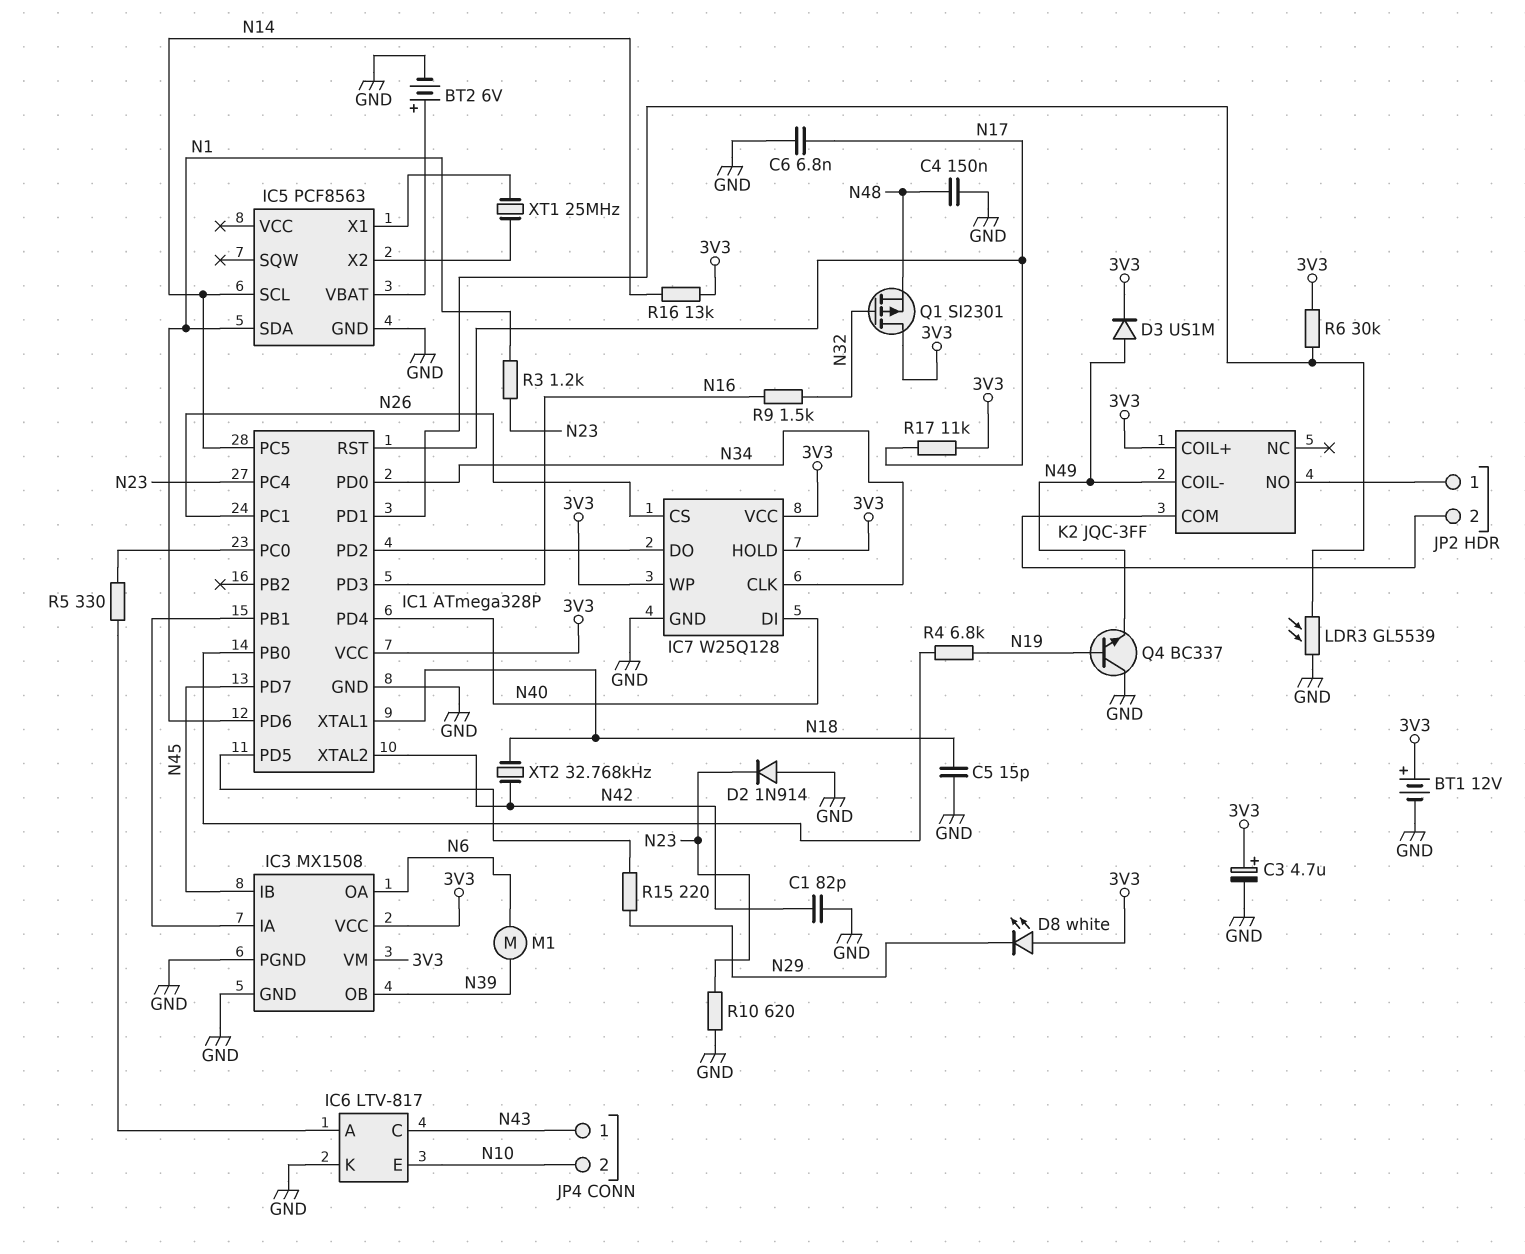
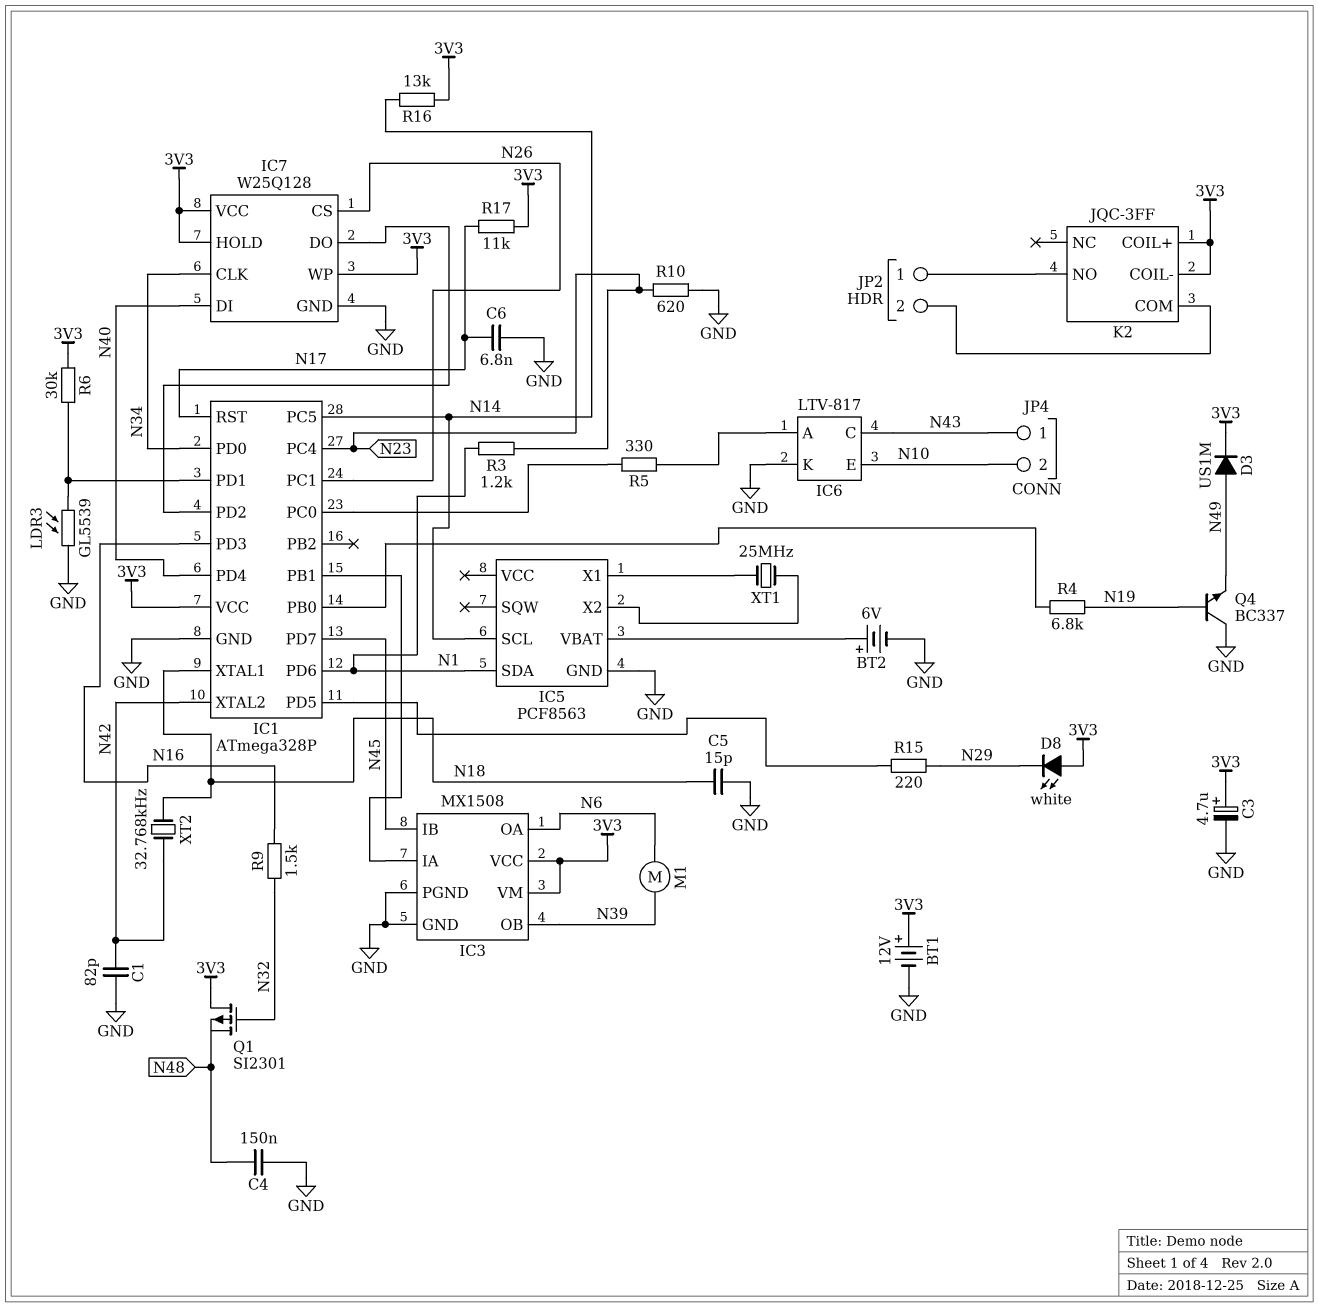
D2: diode 1N914 (A GND, K N23) -> none
K2 pin COIL-: N49 -> 3V3

